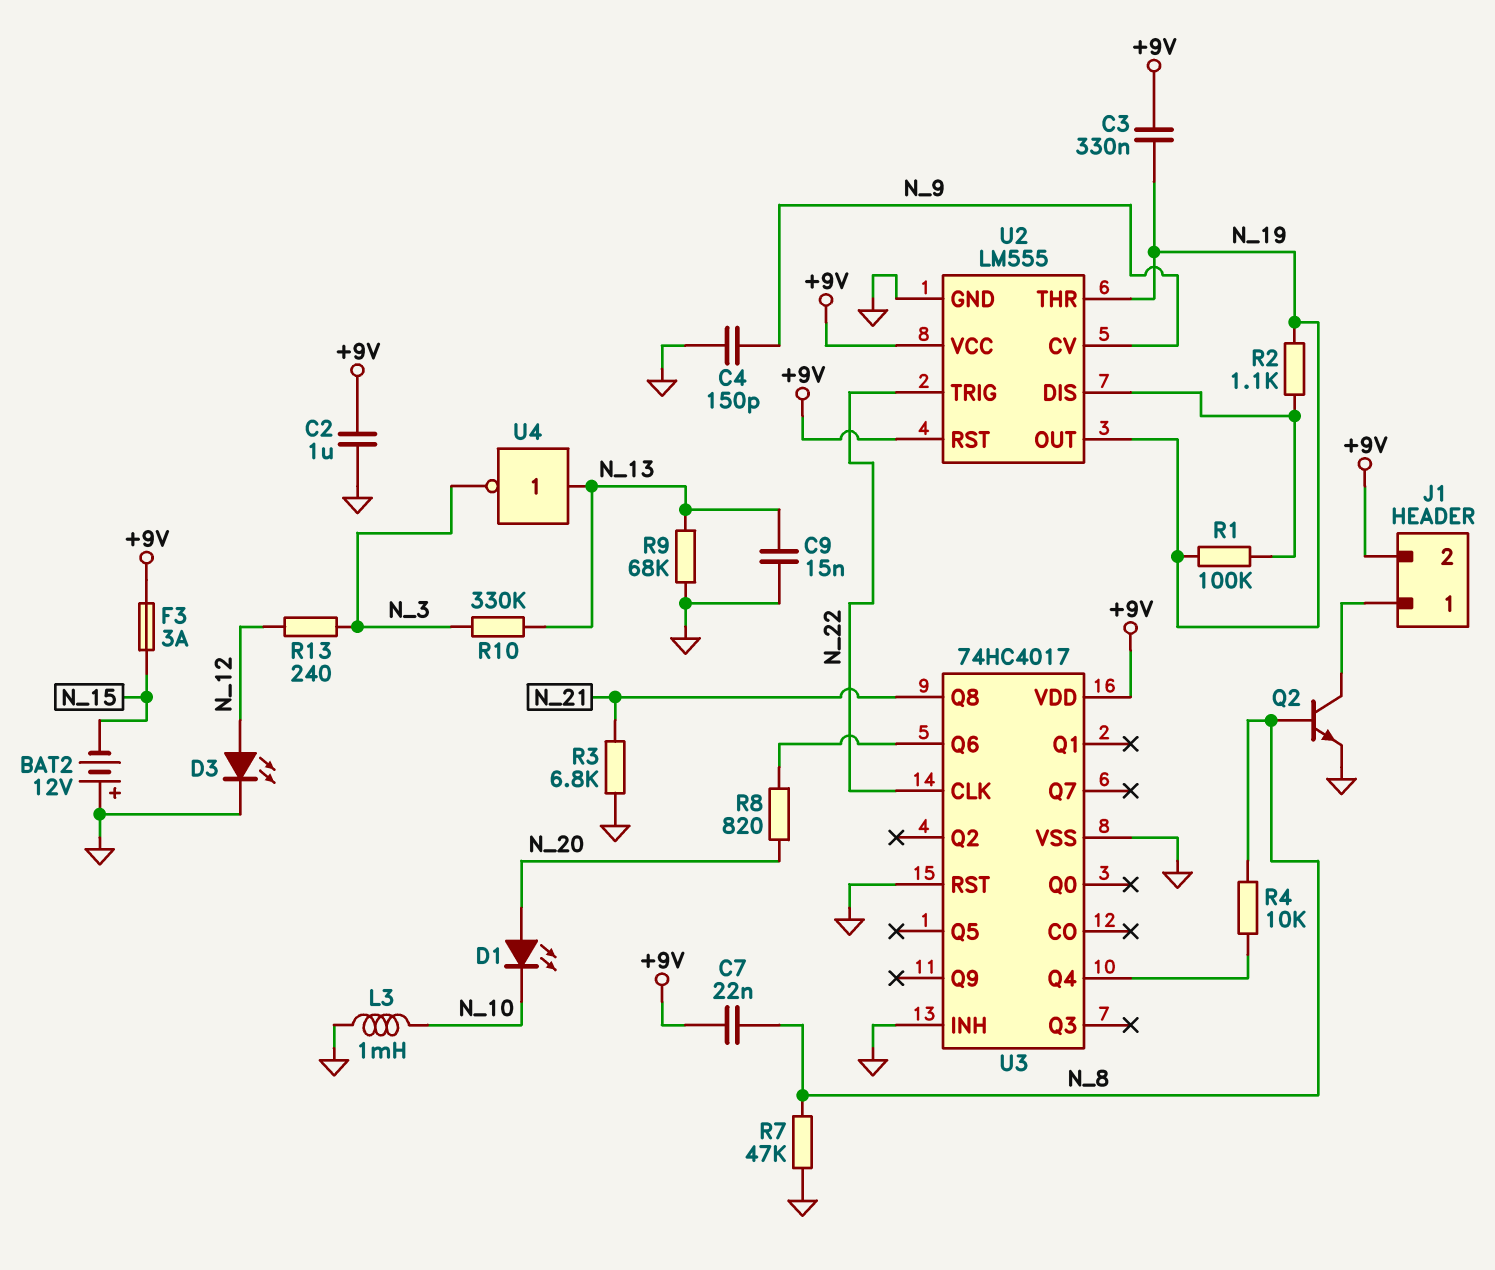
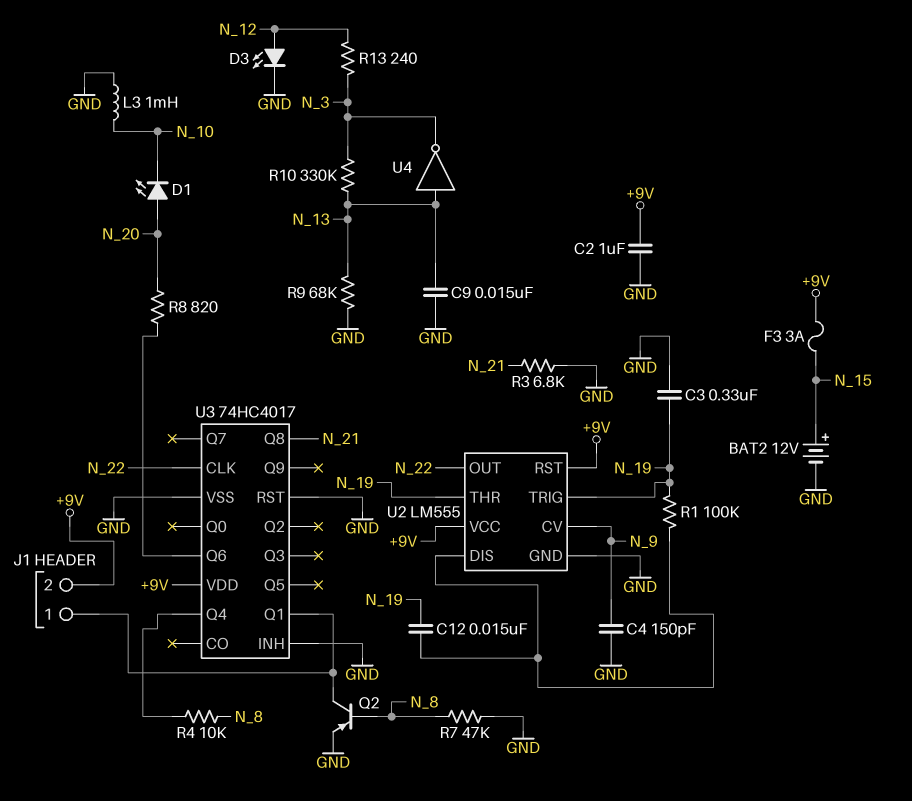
BAT2: 12V (plus GND, minus N_15) -> 12V (plus N_15, minus GND)
C3: 330nF (+9V, N_19) -> 330nF (GND, N_19)
C7: 22nF (+9V, N_8) -> none
C12: none -> 15nF (N_19, U2/DIS)
Q2: NPN (B N_8, C J1/1, E GND) -> PNP (B N_8, C J1/1, E GND)
R2: 1.1k (N_19, U2/DIS) -> none
U2 pin OUT: N_19 -> N_22
U2 pin TRIG: N_22 -> N_19
U3 pin Q1: none -> J1/1

